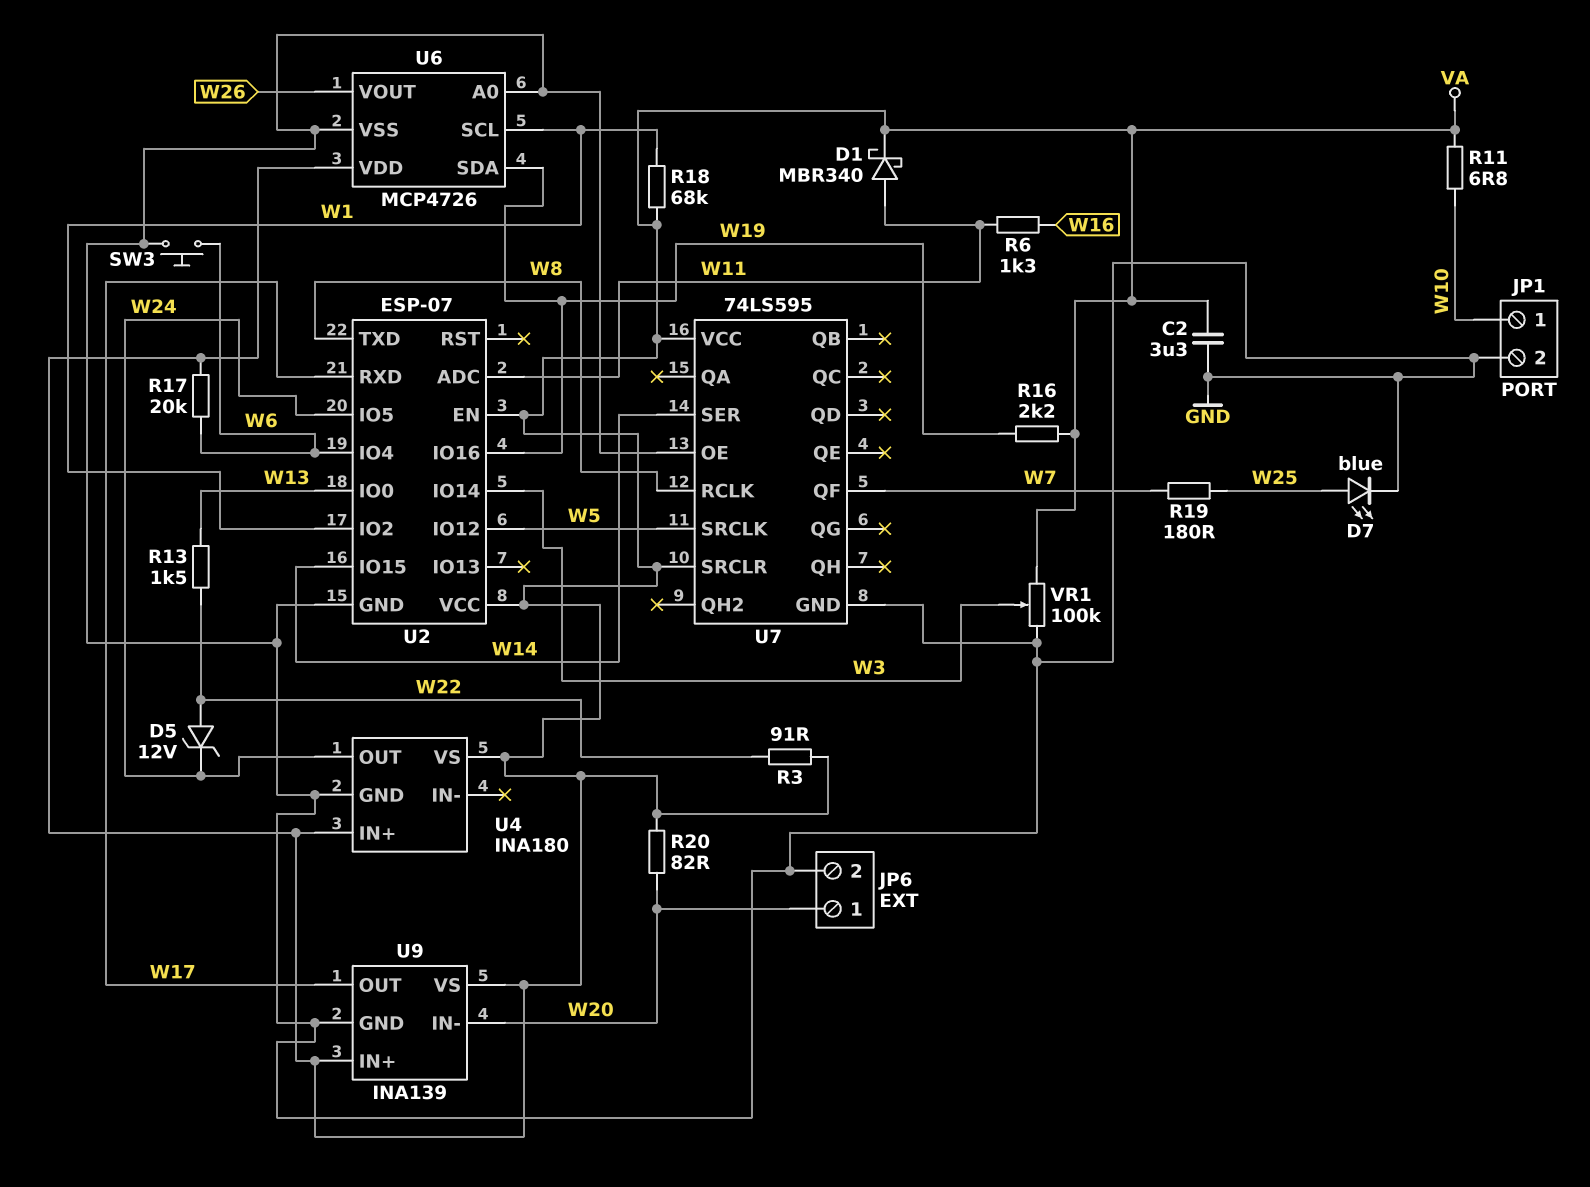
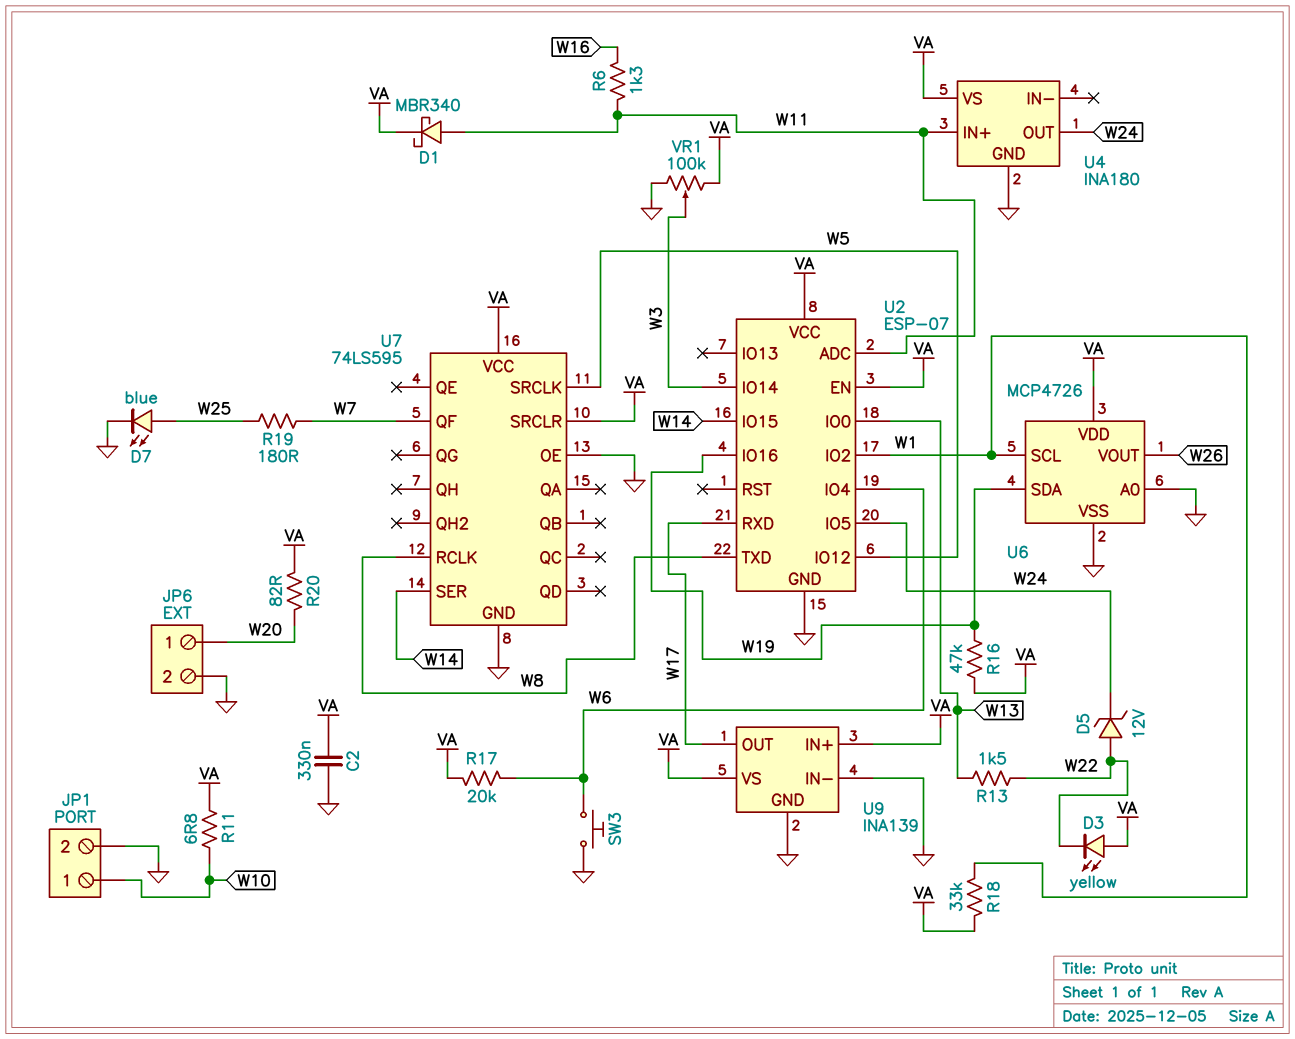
C2: 3.3uF (GND, VA) -> 330nF (GND, VA)
D3: none -> LED yellow (A VA, K W22)
R3: 91 (VA, W22) -> none
R16: 2.2k (VA, W19) -> 47k (VA, W19)
R18: 68k (VA, W1) -> 33k (VA, W1)
U4 pin IN+: VA -> W11
U9 pin IN-: W20 -> GND

